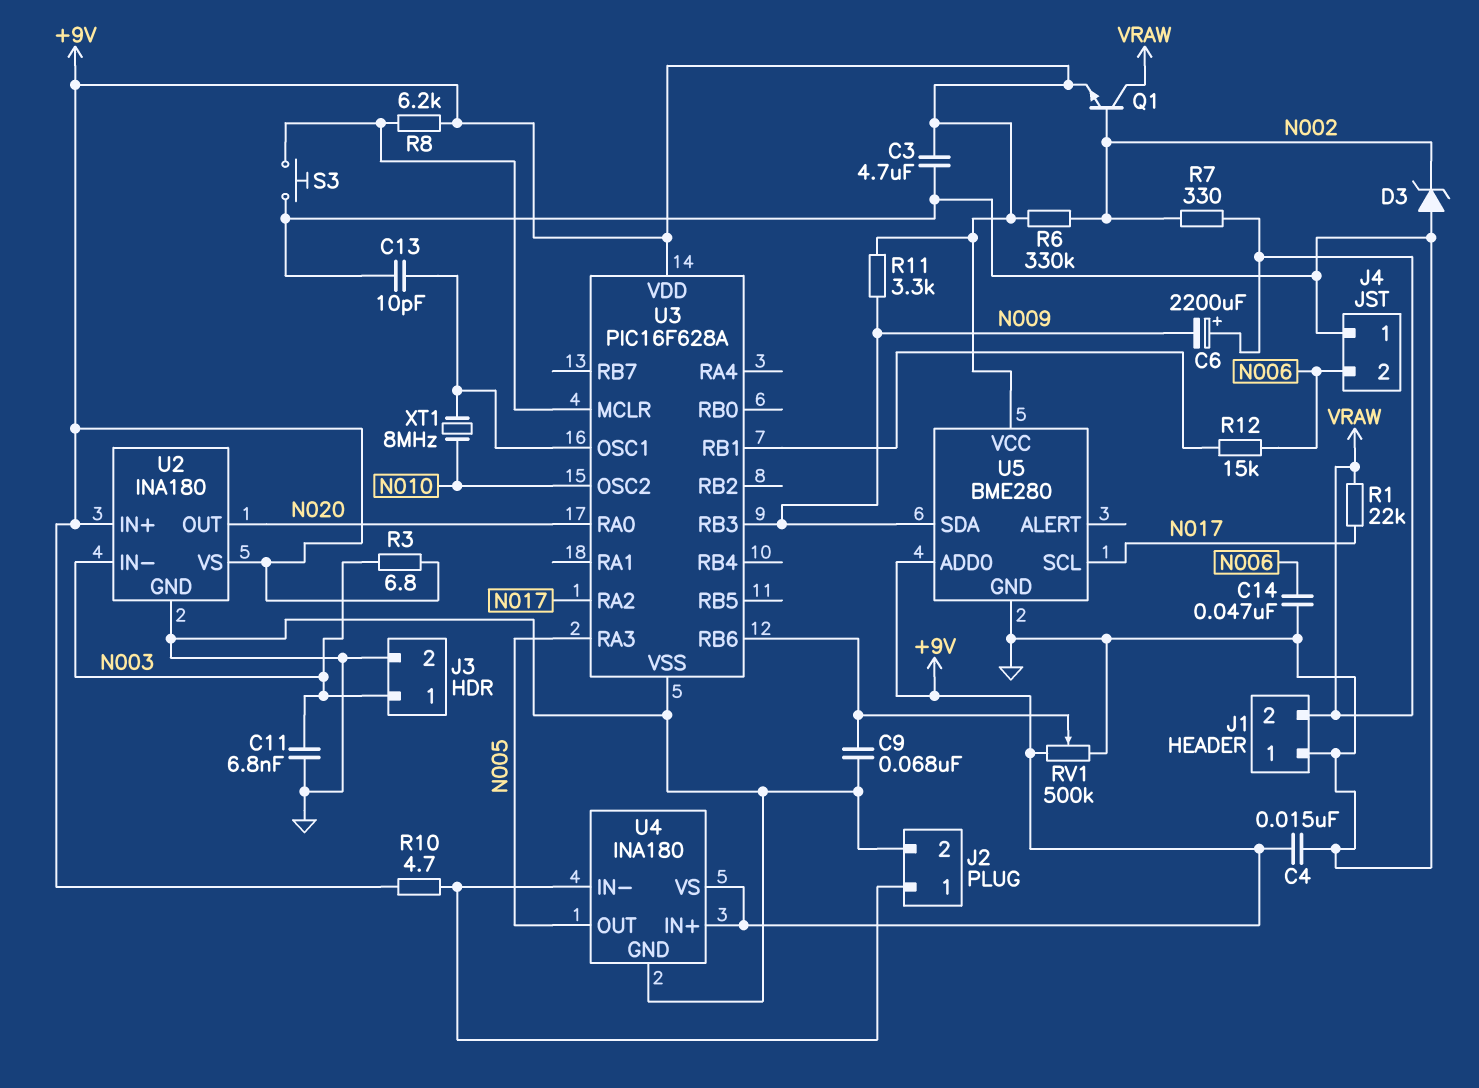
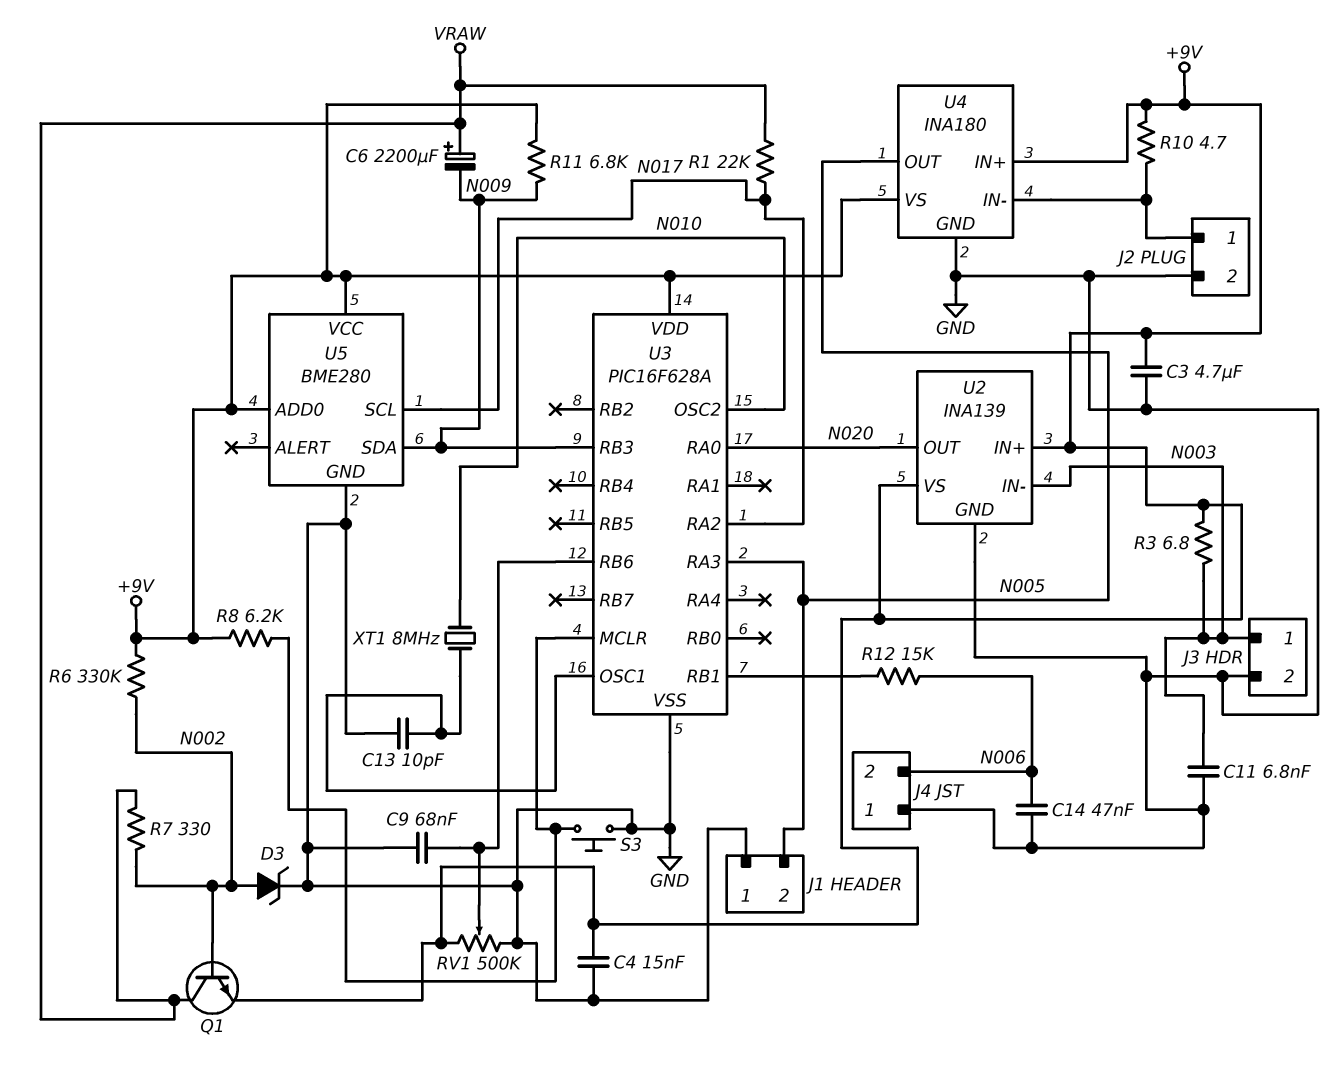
D3: zener (A GND, K N002) -> zener (A N002, K GND)
J1 pin 2: VRAW -> N005
R11: 3.3k (+9V, N009) -> 6.8k (+9V, N009)
U2: INA180 -> INA139

